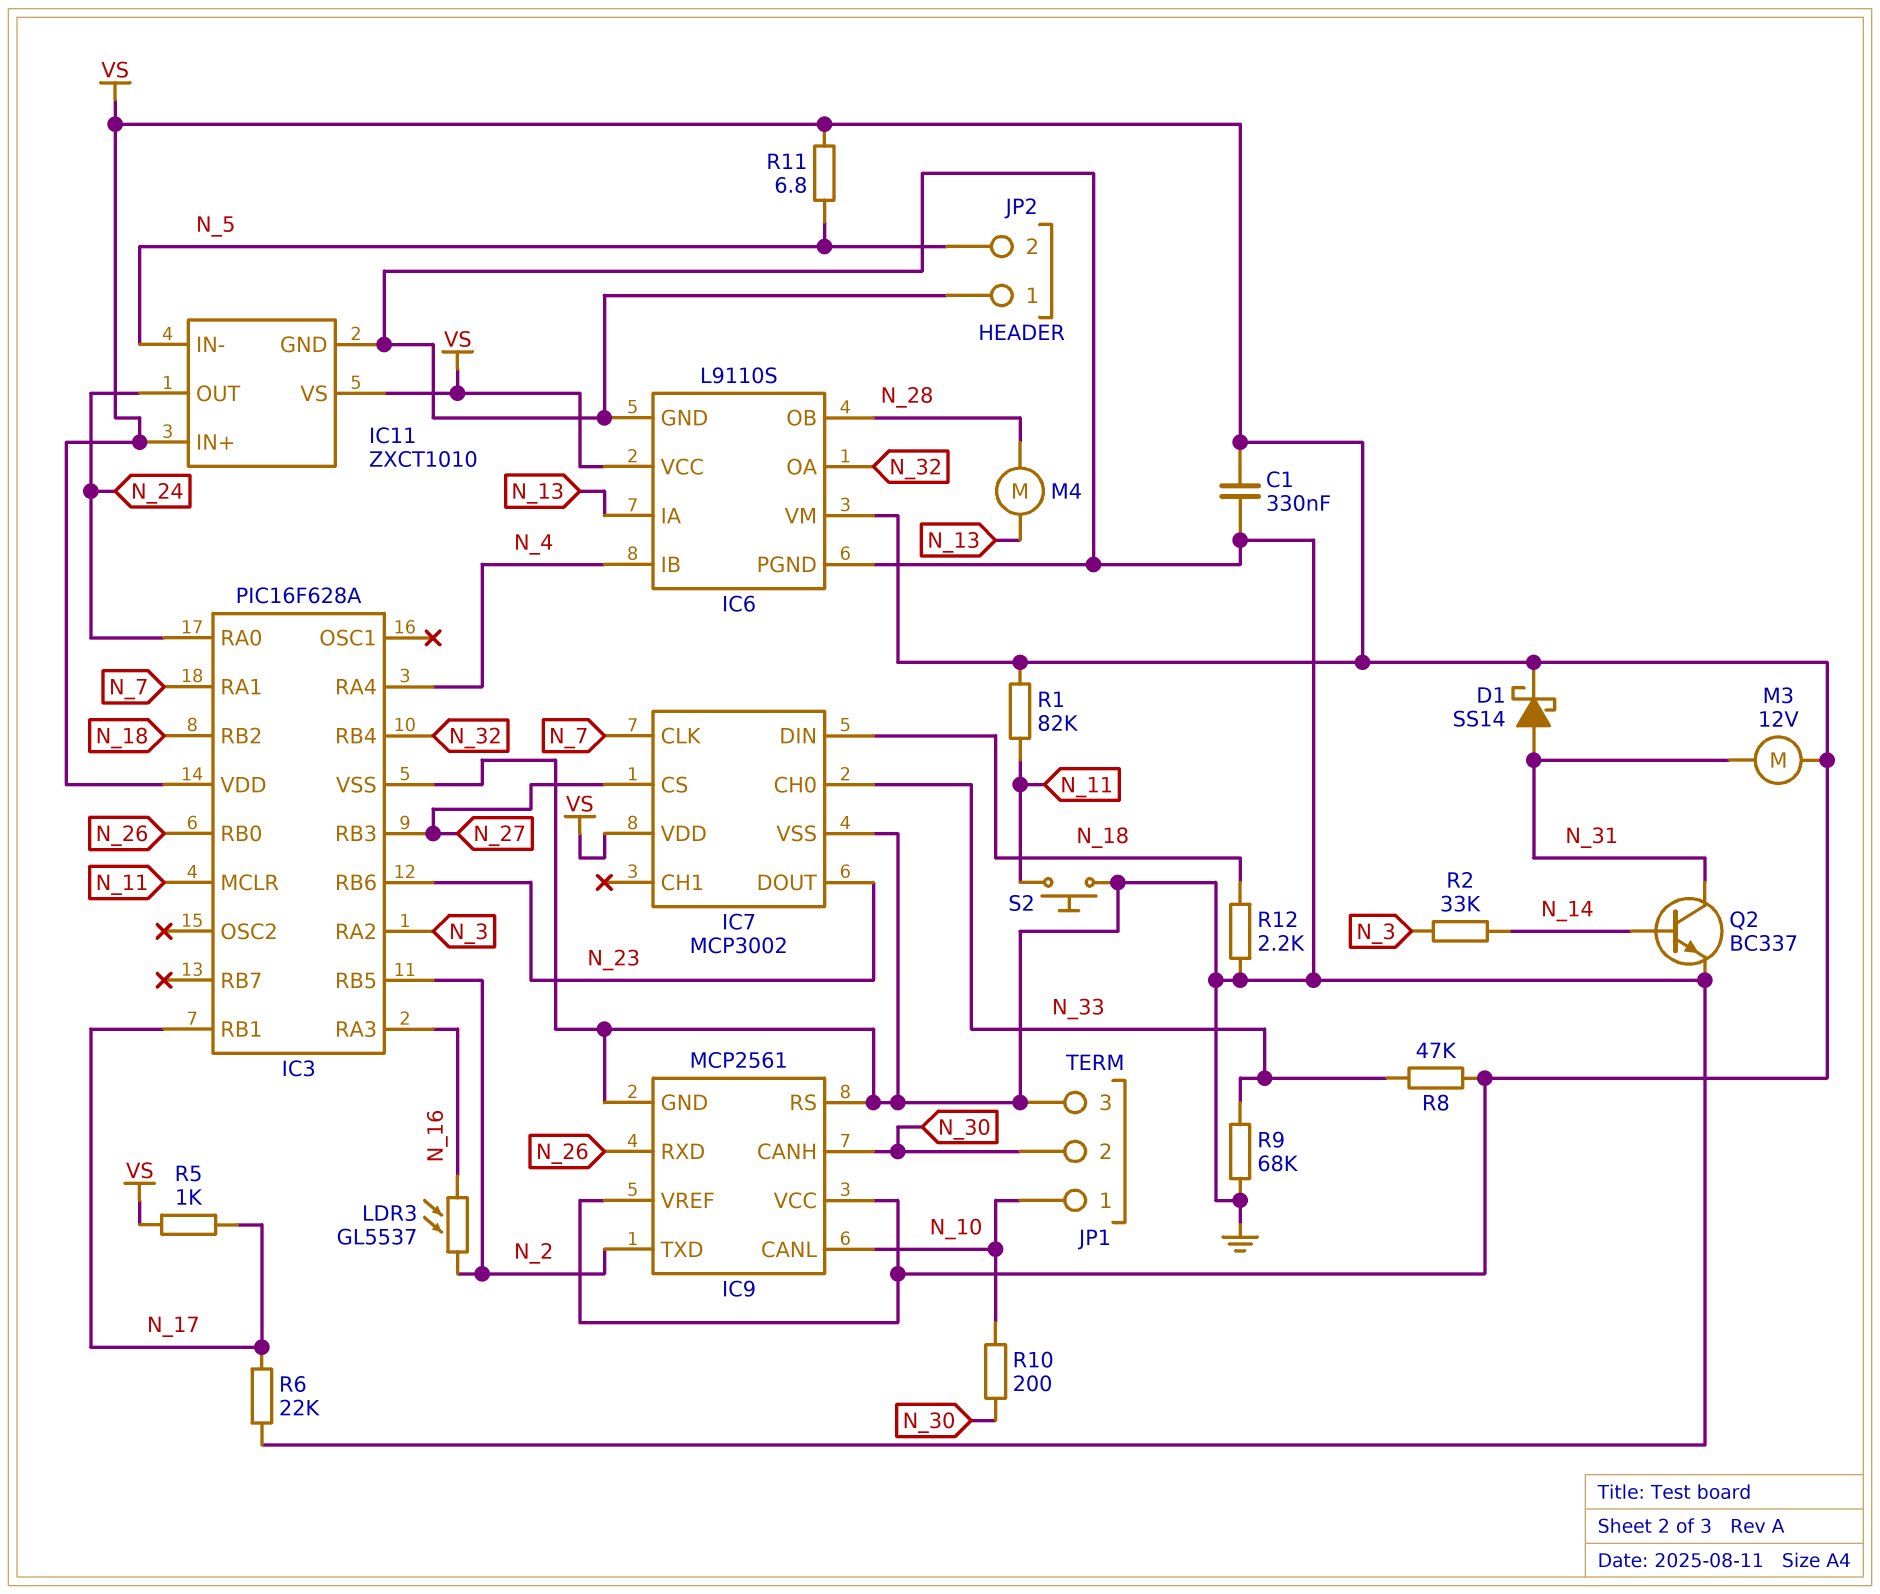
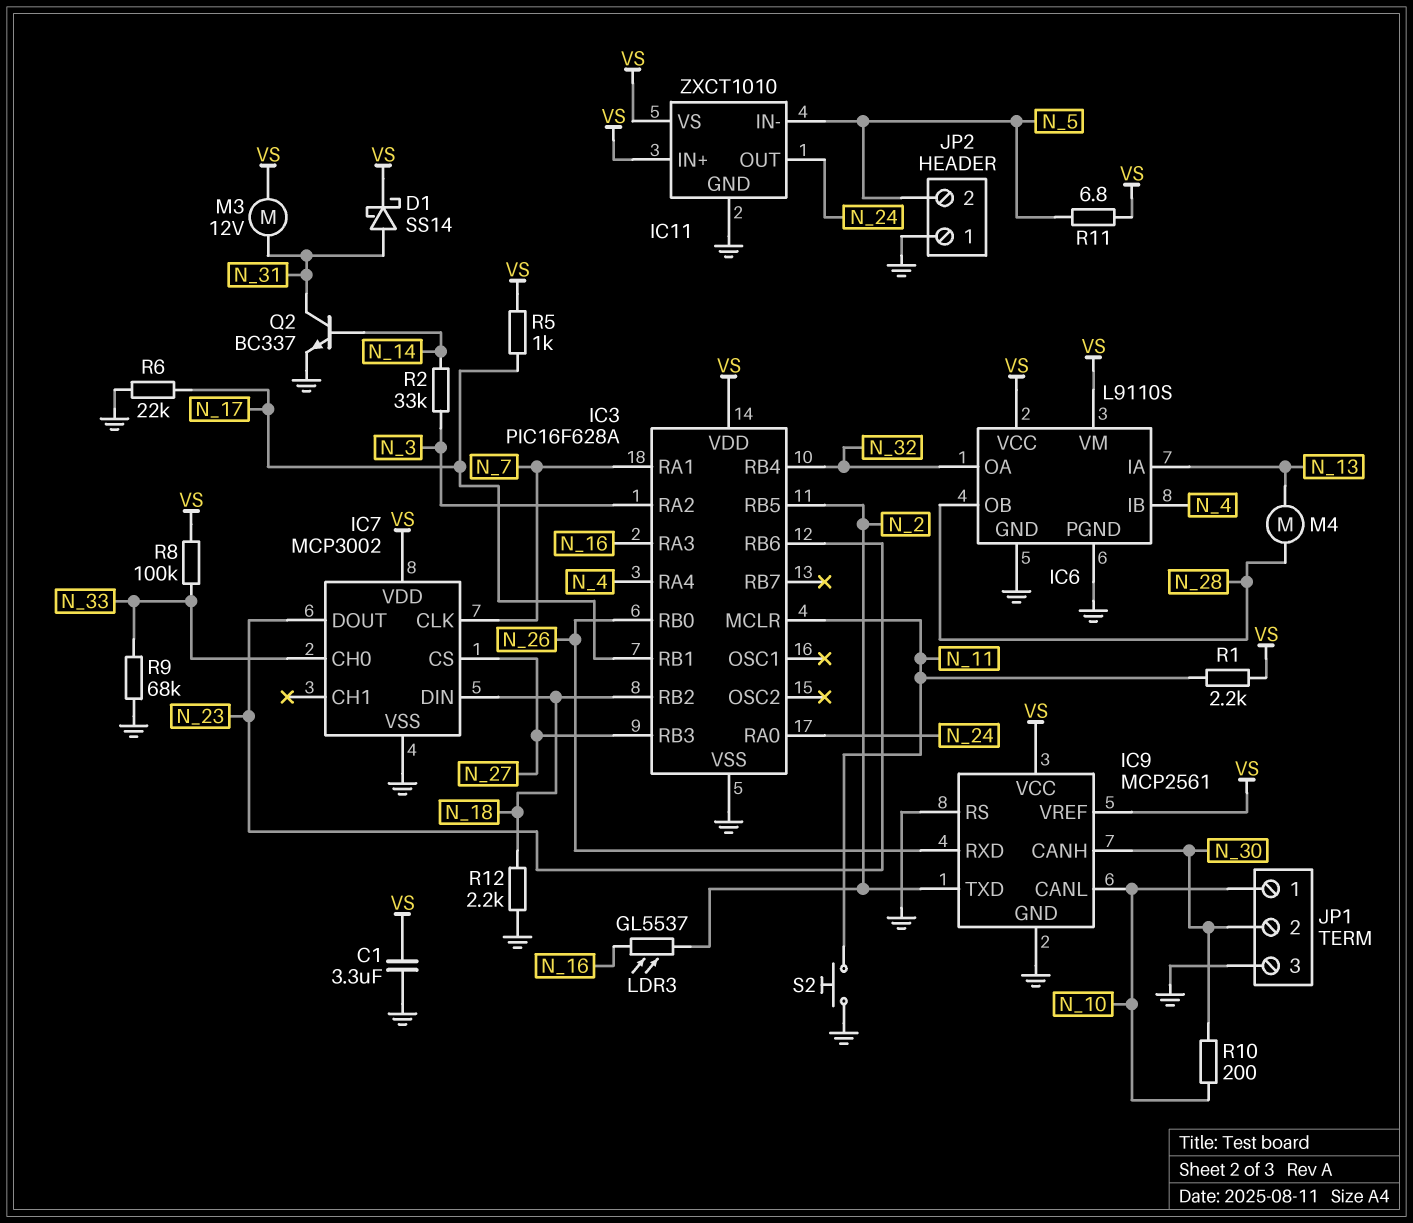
C1: 330nF (GND, VS) -> 3.3uF (GND, VS)
R1: 82k (N_11, VS) -> 2.2k (N_11, VS)
R8: 47k (N_33, VS) -> 100k (N_33, VS)

